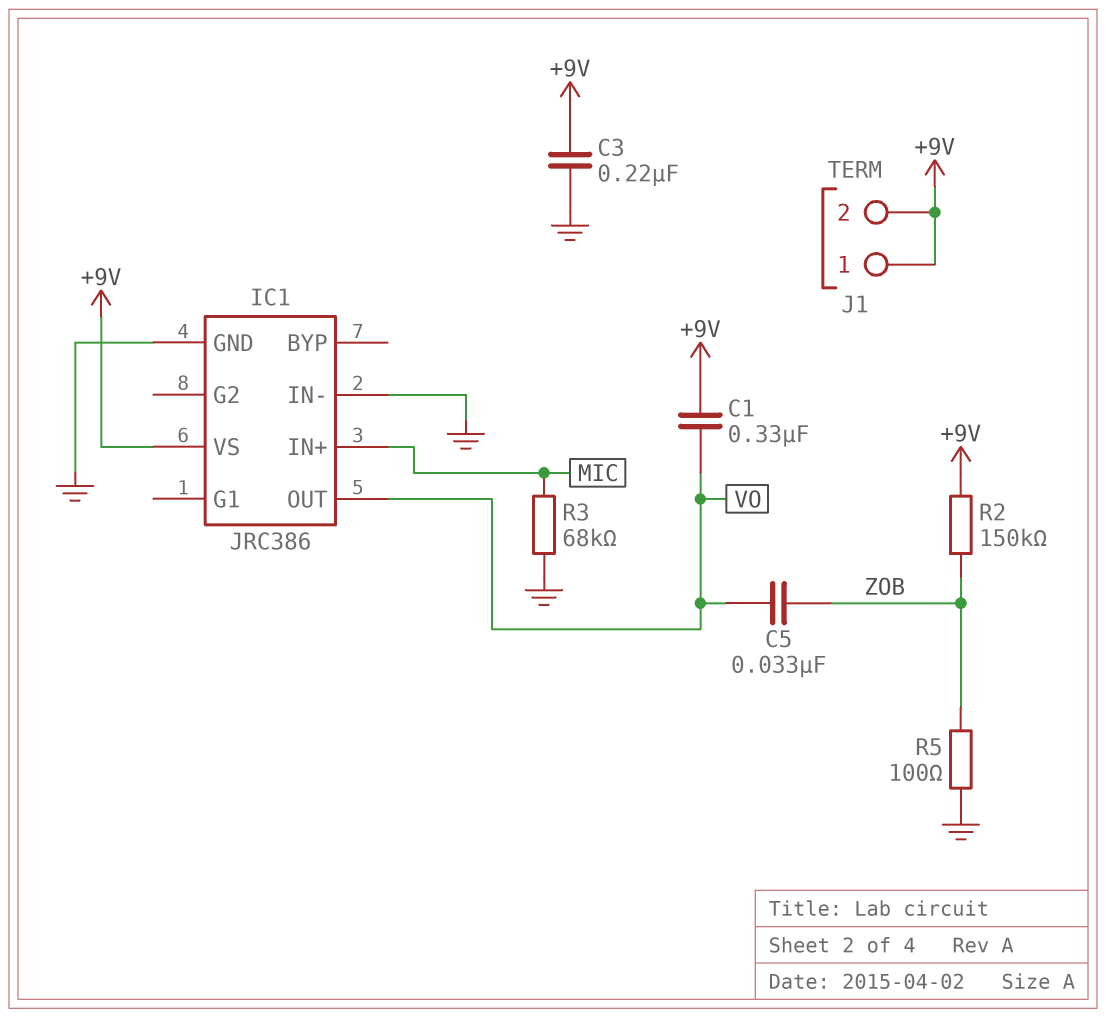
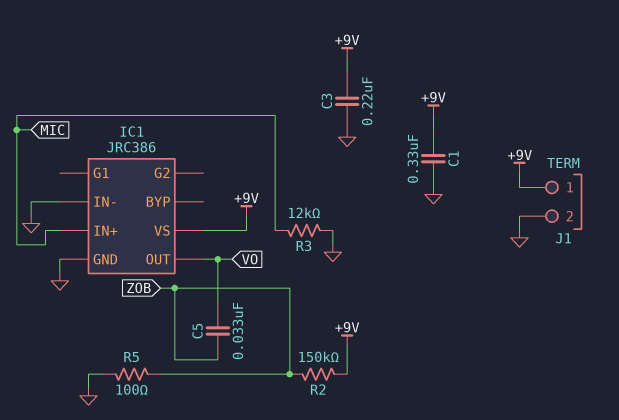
C1: 330nF (+9V, VO) -> 330nF (+9V, GND)
J1 pin 2: +9V -> GND
R3: 68k (GND, MIC) -> 12k (GND, MIC)

